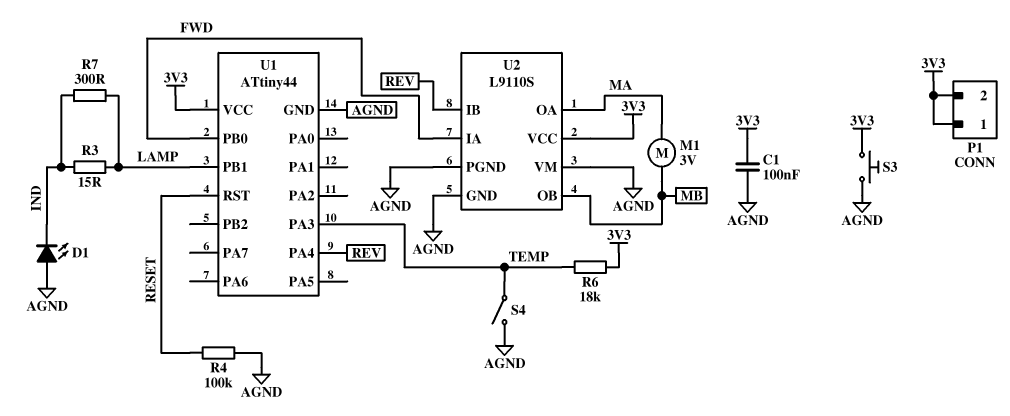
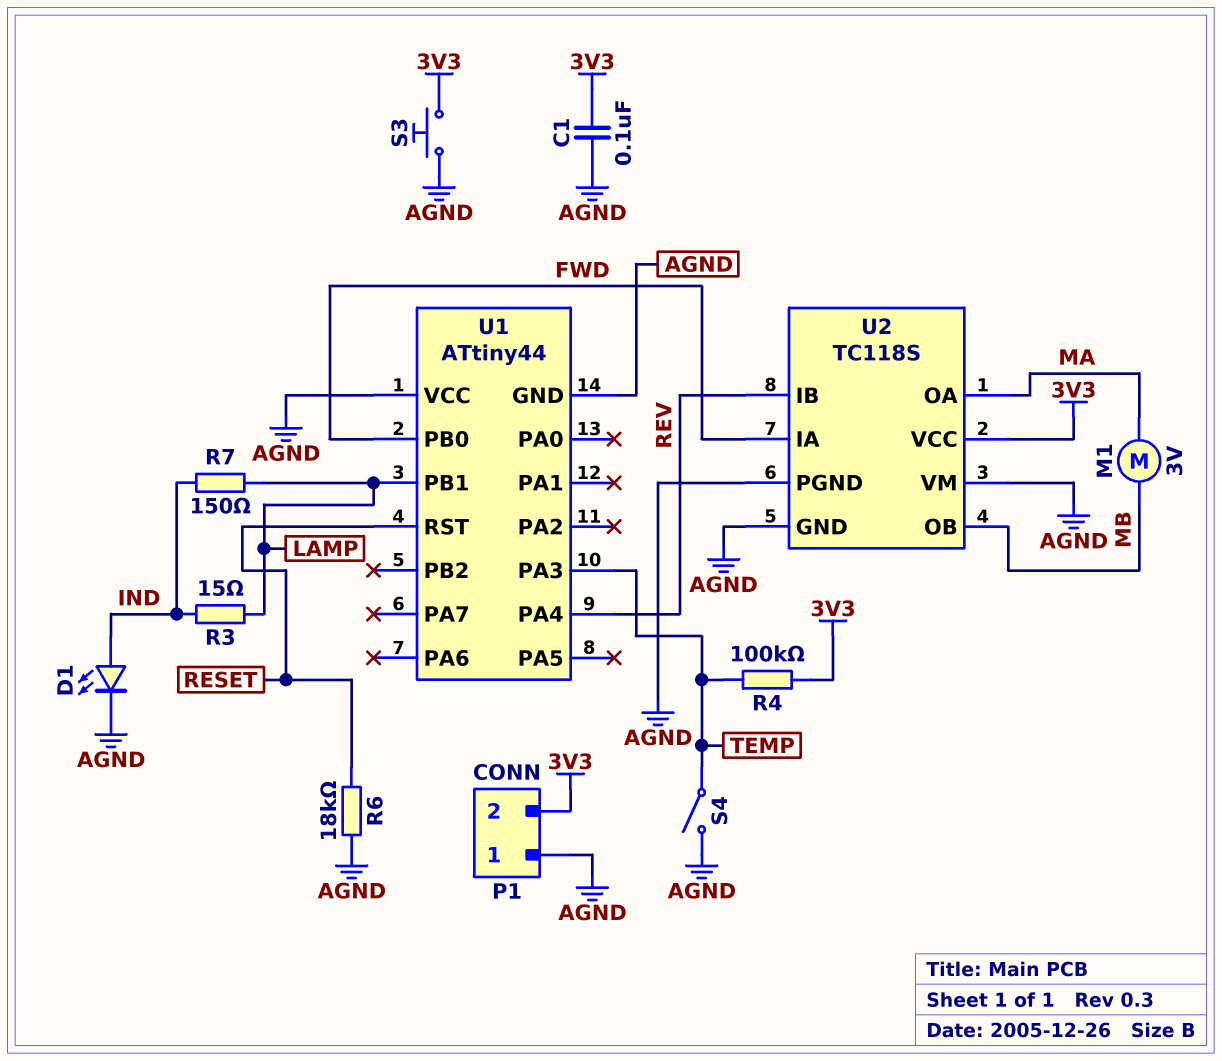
D1: LED (A AGND, K IND) -> LED (A IND, K AGND)
P1 pin 1: 3V3 -> AGND
R4: 100k (AGND, RESET) -> 100k (3V3, TEMP)
R6: 18k (3V3, TEMP) -> 18k (AGND, RESET)
R7: 300 (IND, LAMP) -> 150 (IND, LAMP)
U1 pin VCC: 3V3 -> AGND
U2: L9110S -> TC118S

